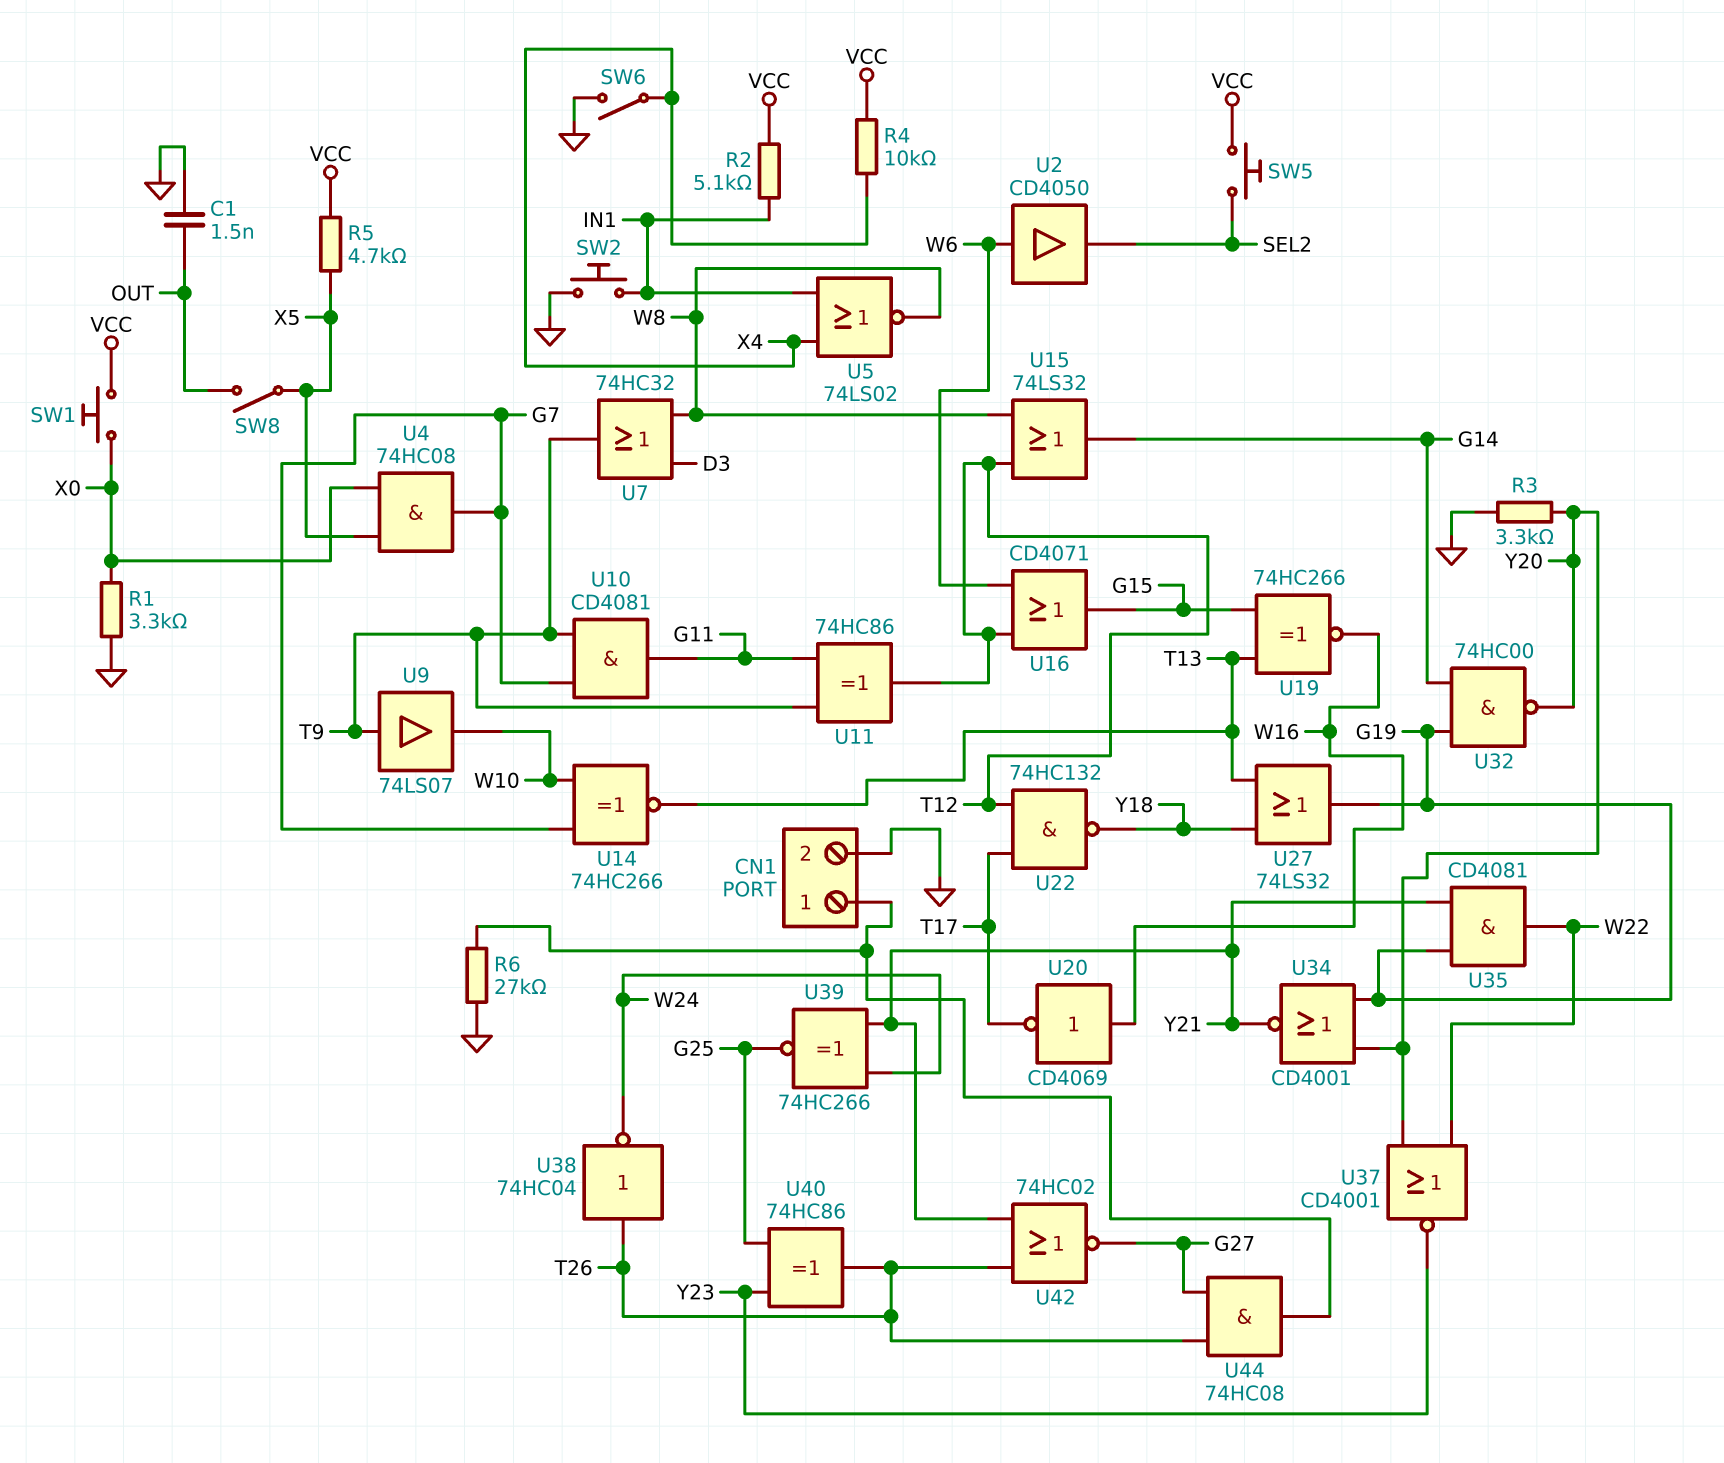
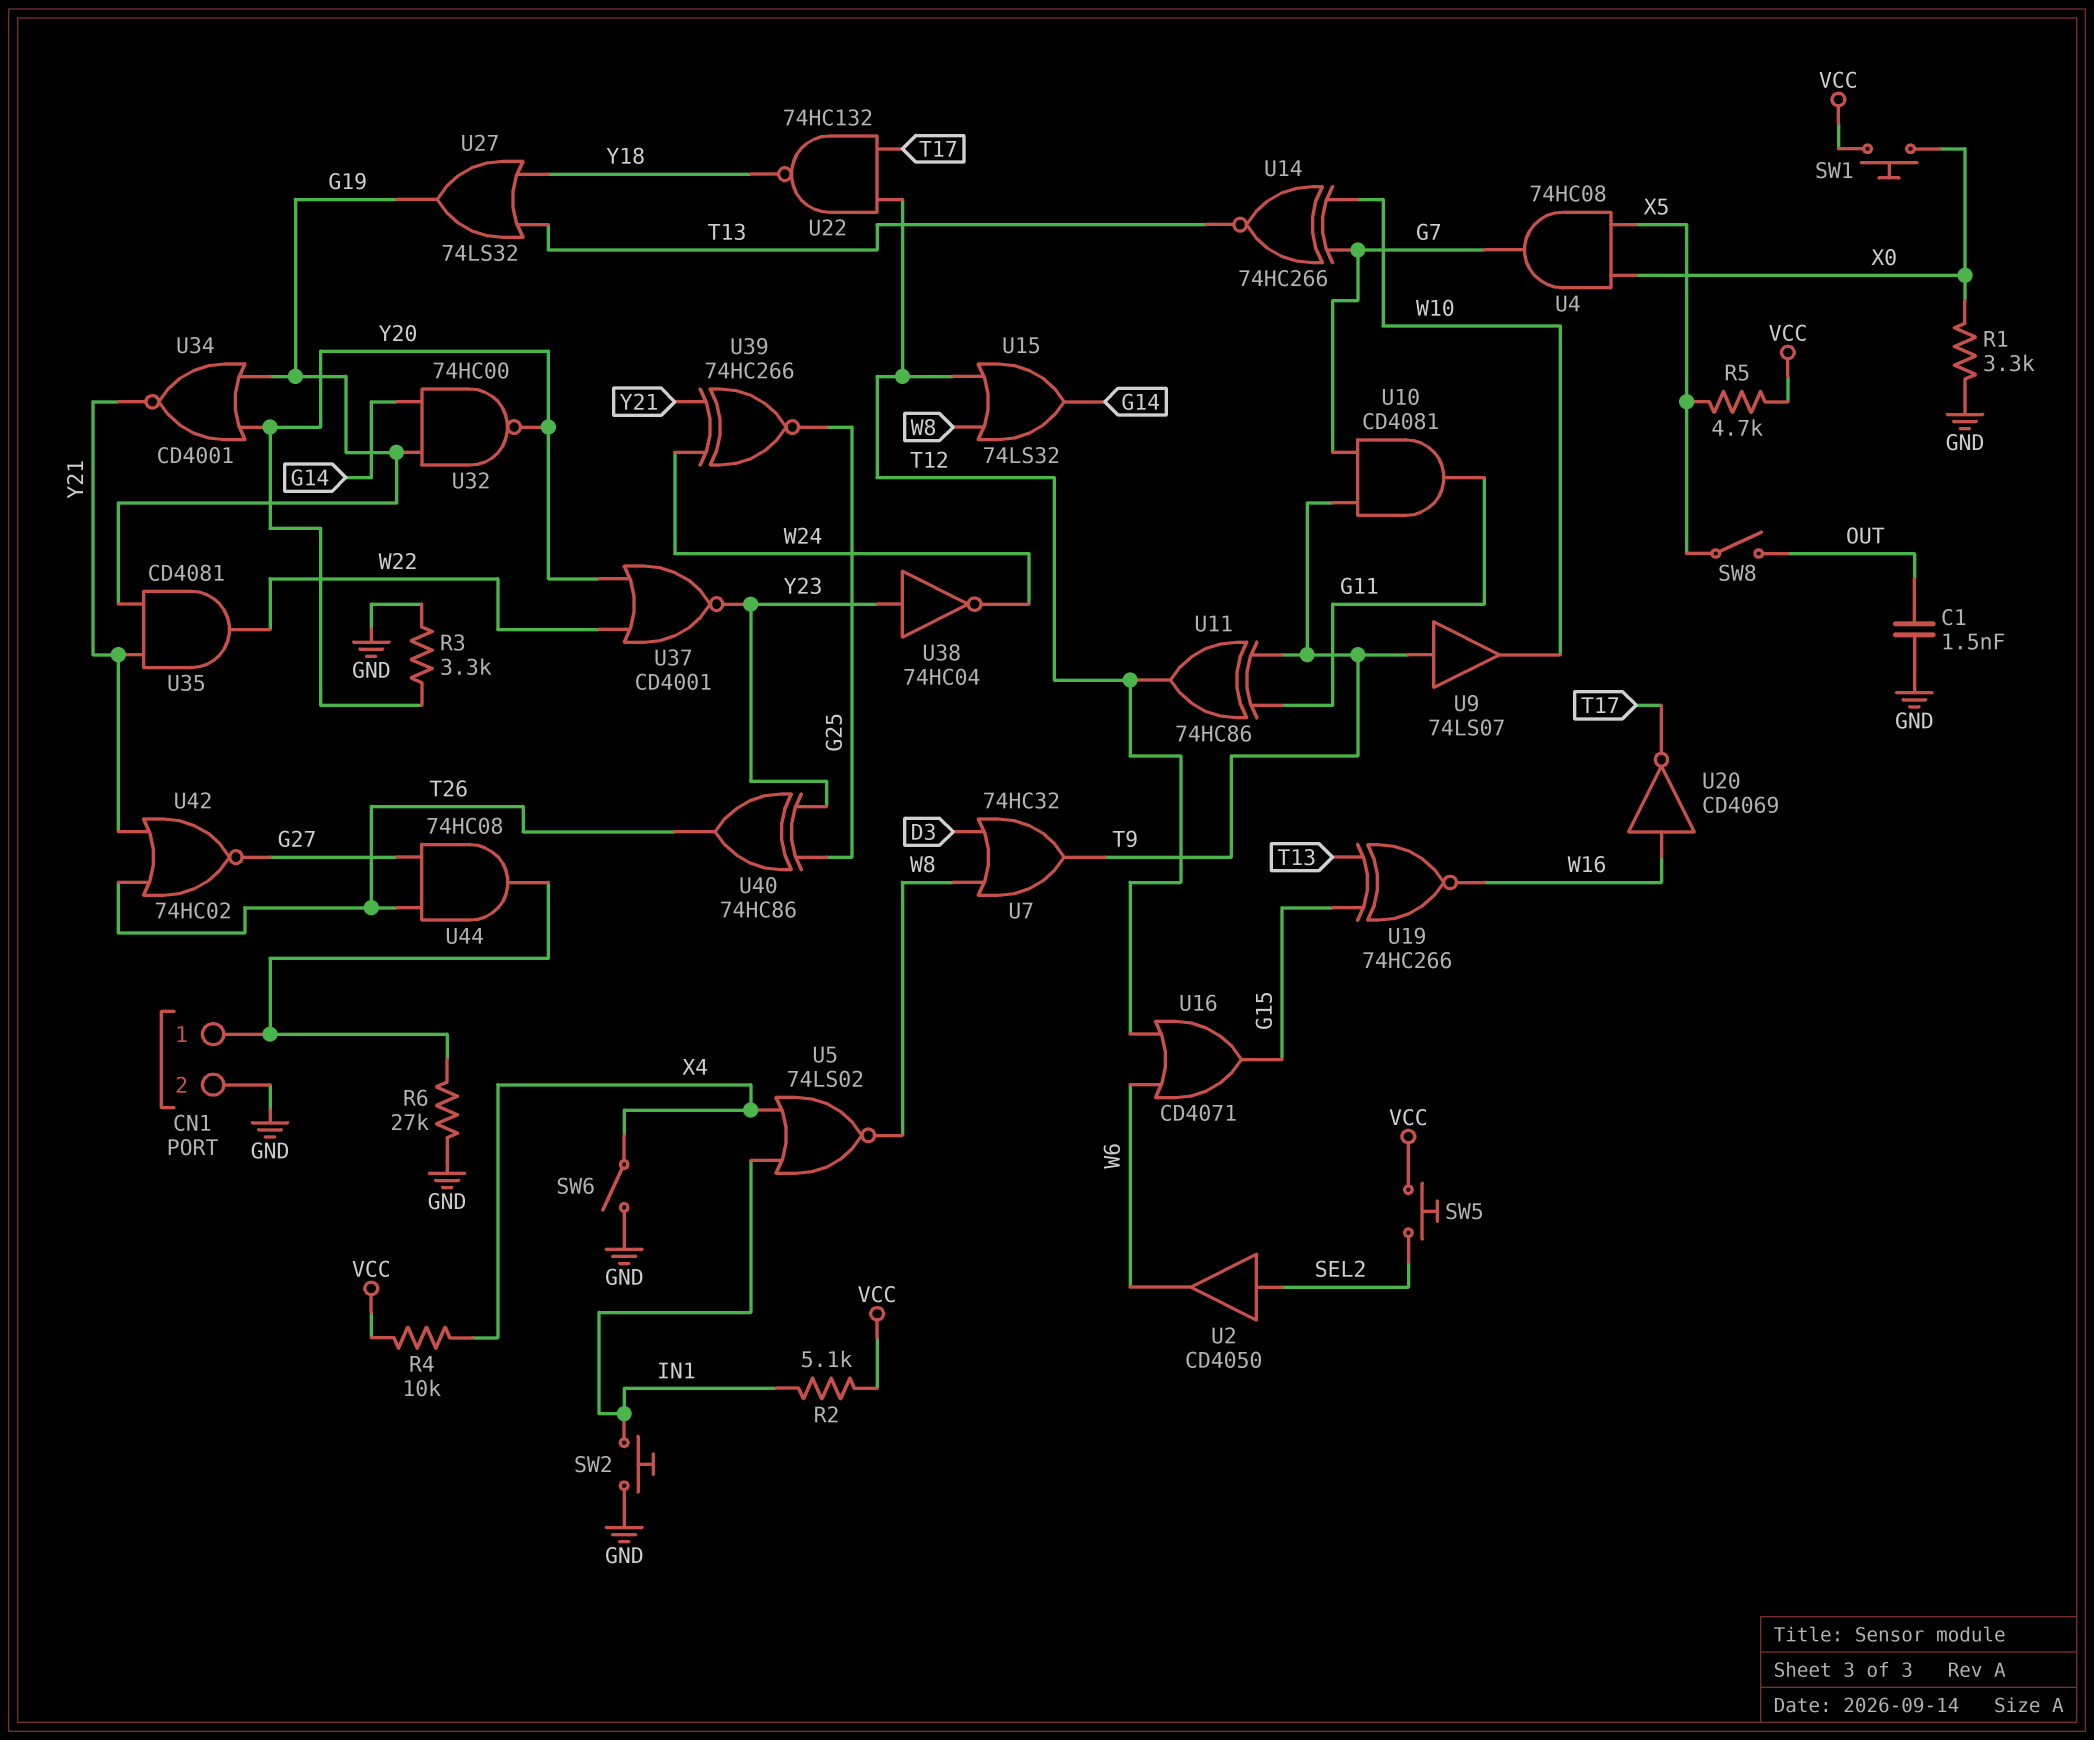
U2: buffer CD4050 (in W6, out SEL2) -> buffer CD4050 (in SEL2, out W6)
U38: NOT 74HC04 (in T26, out W24) -> NOT 74HC04 (in Y23, out W24)

